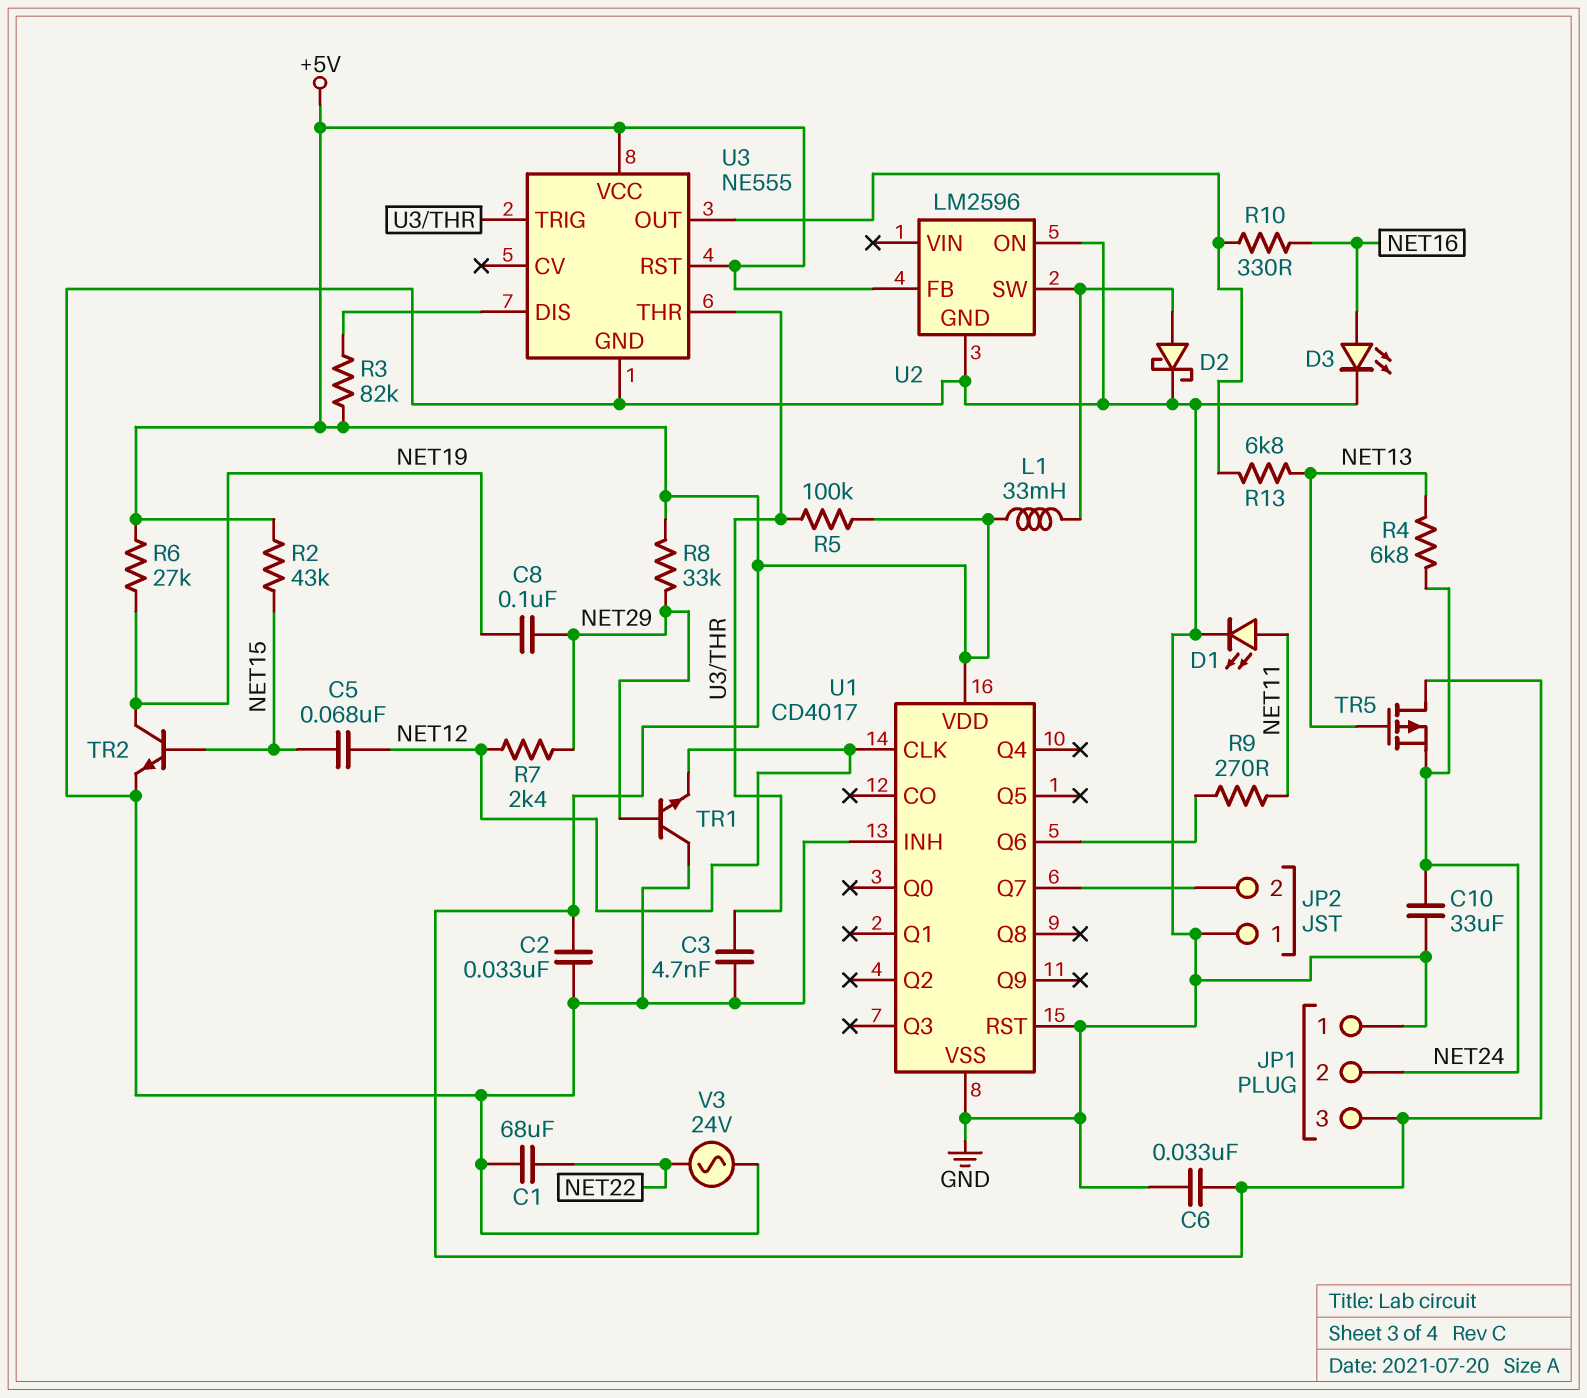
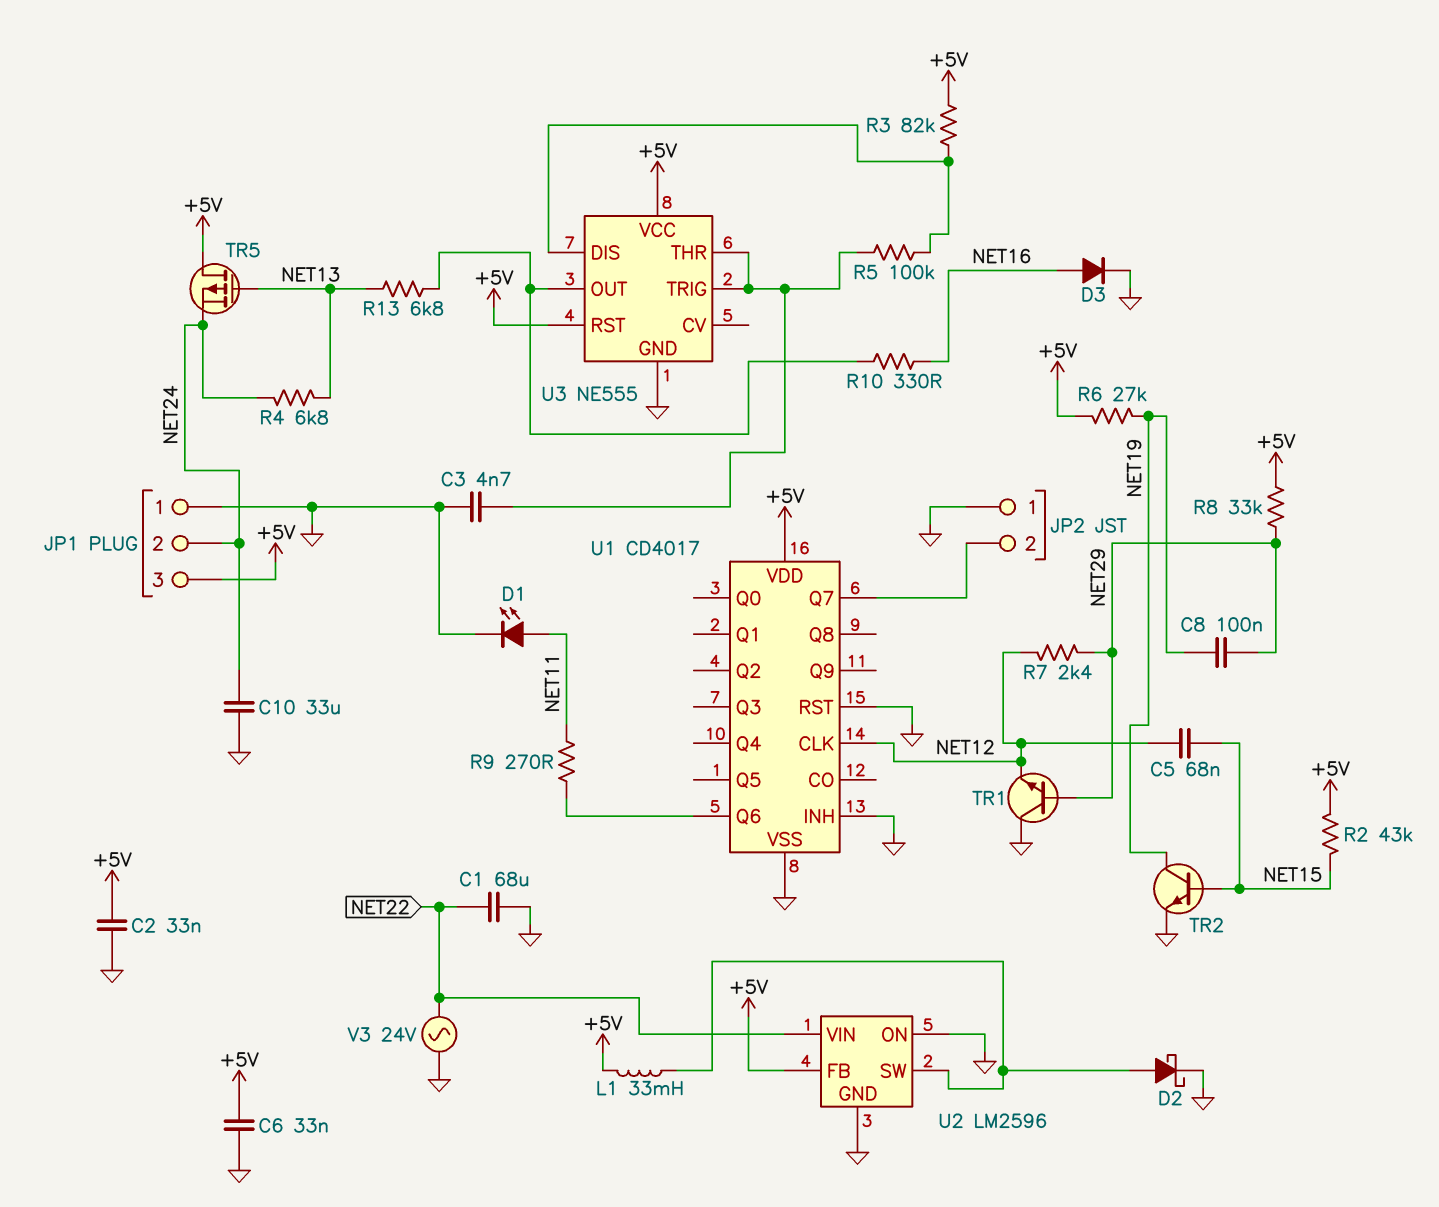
D3: LED (A NET16, K GND) -> diode (A NET16, K GND)
R5: 100k (+5V, U3/THR) -> 100k (U3/DIS, U3/THR)
U2 pin VIN: none -> NET22

